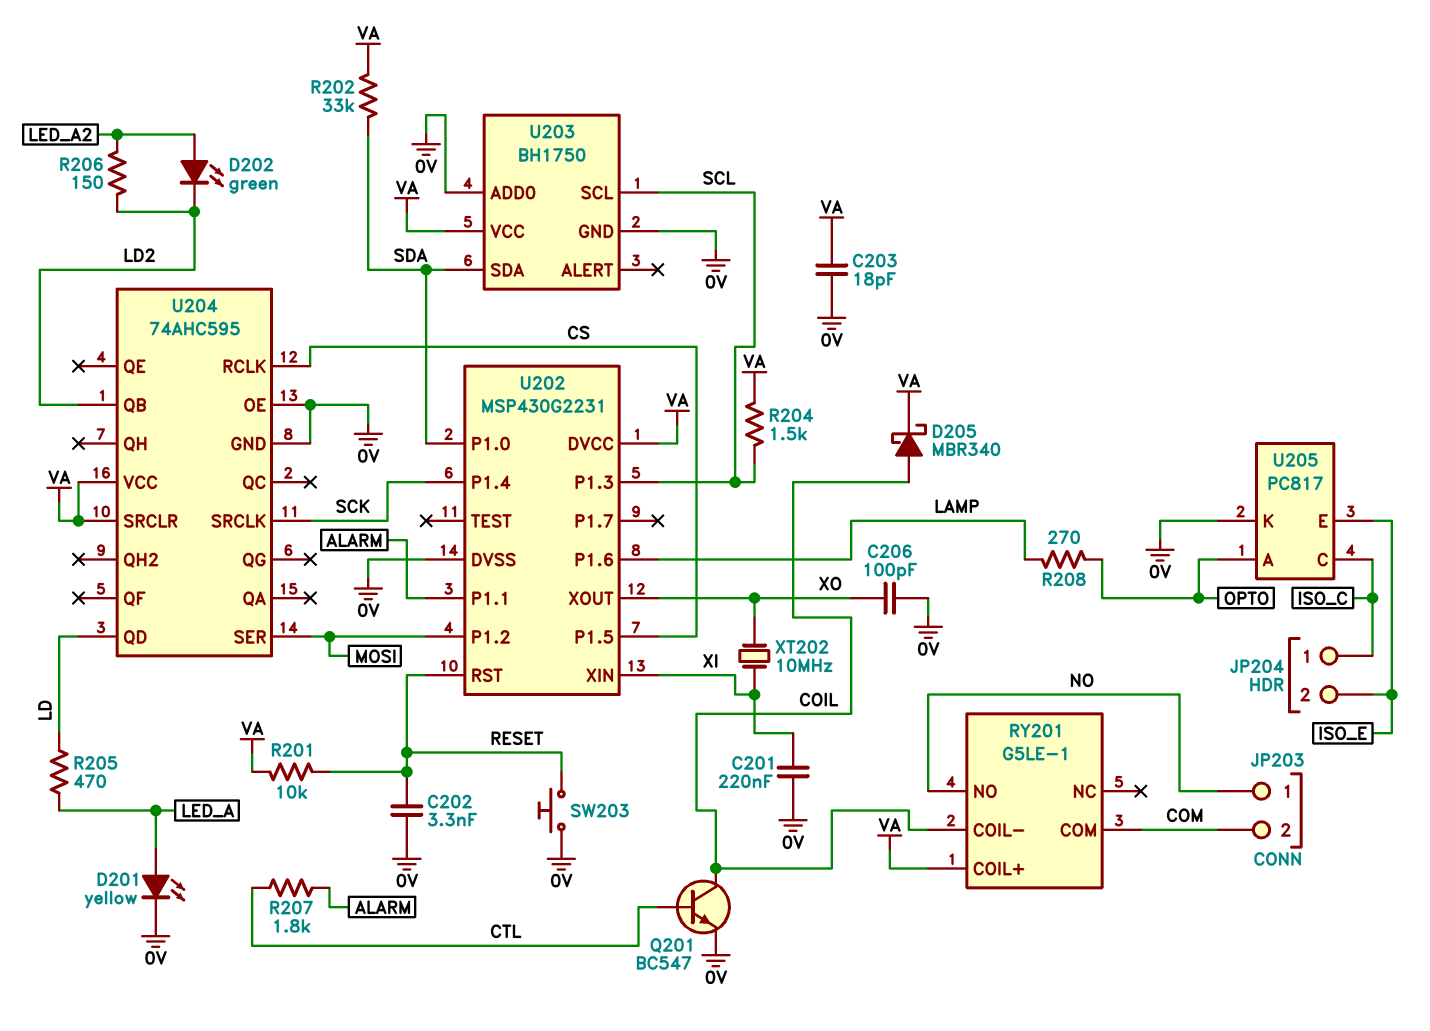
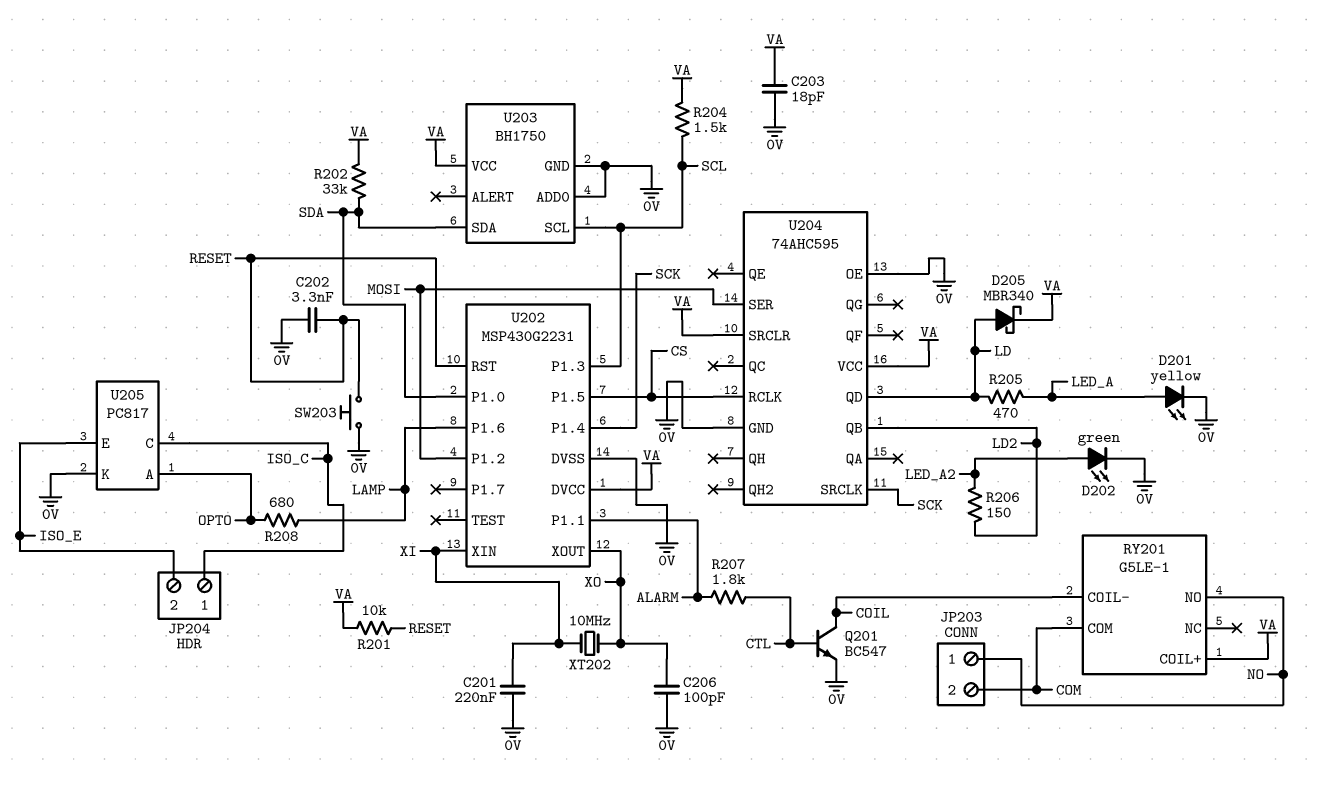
D202: LED green (A LED_A2, K LD2) -> LED green (A LED_A2, K 0V)
D205: schottky MBR340 (A COIL, K VA) -> schottky MBR340 (A LD, K VA)
R208: 270 (LAMP, OPTO) -> 680 (LAMP, OPTO)

